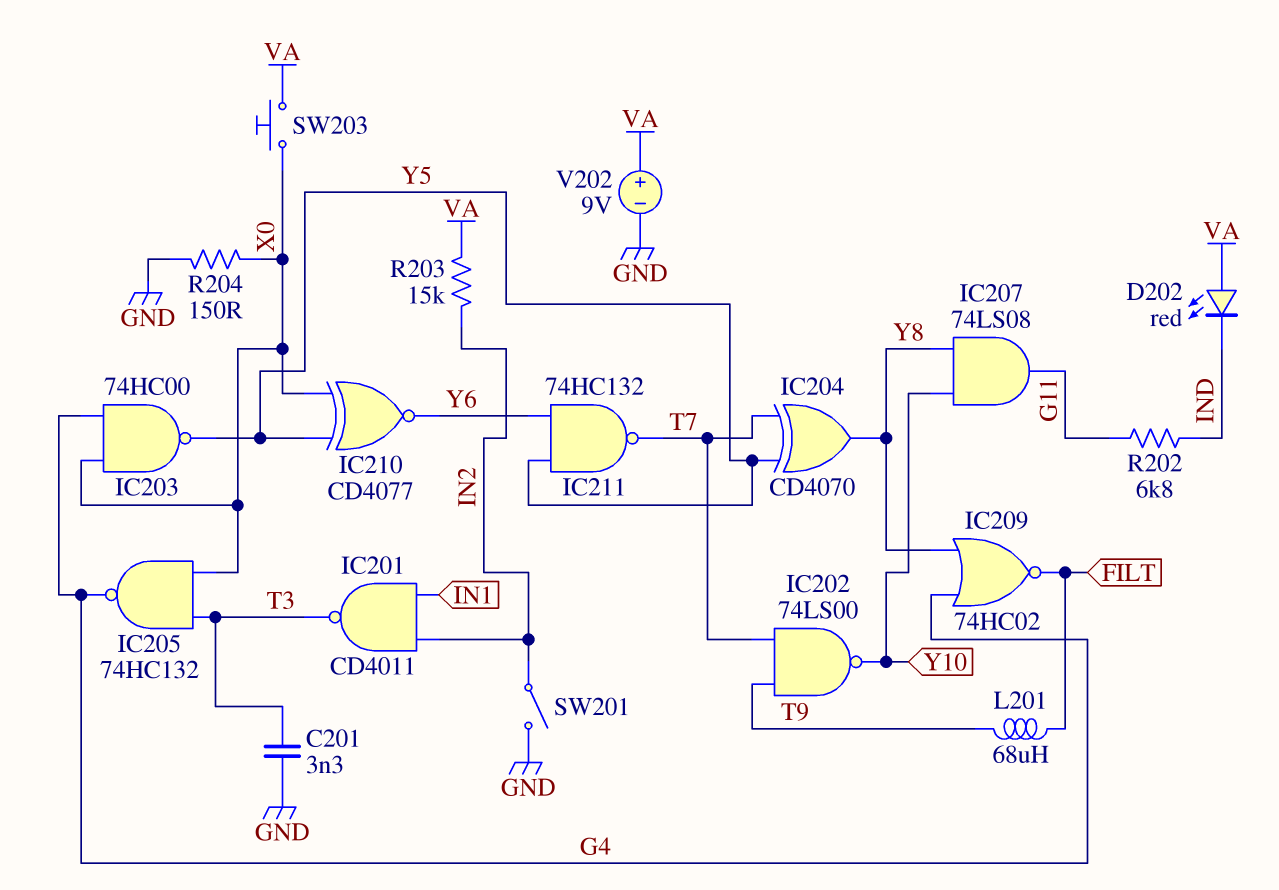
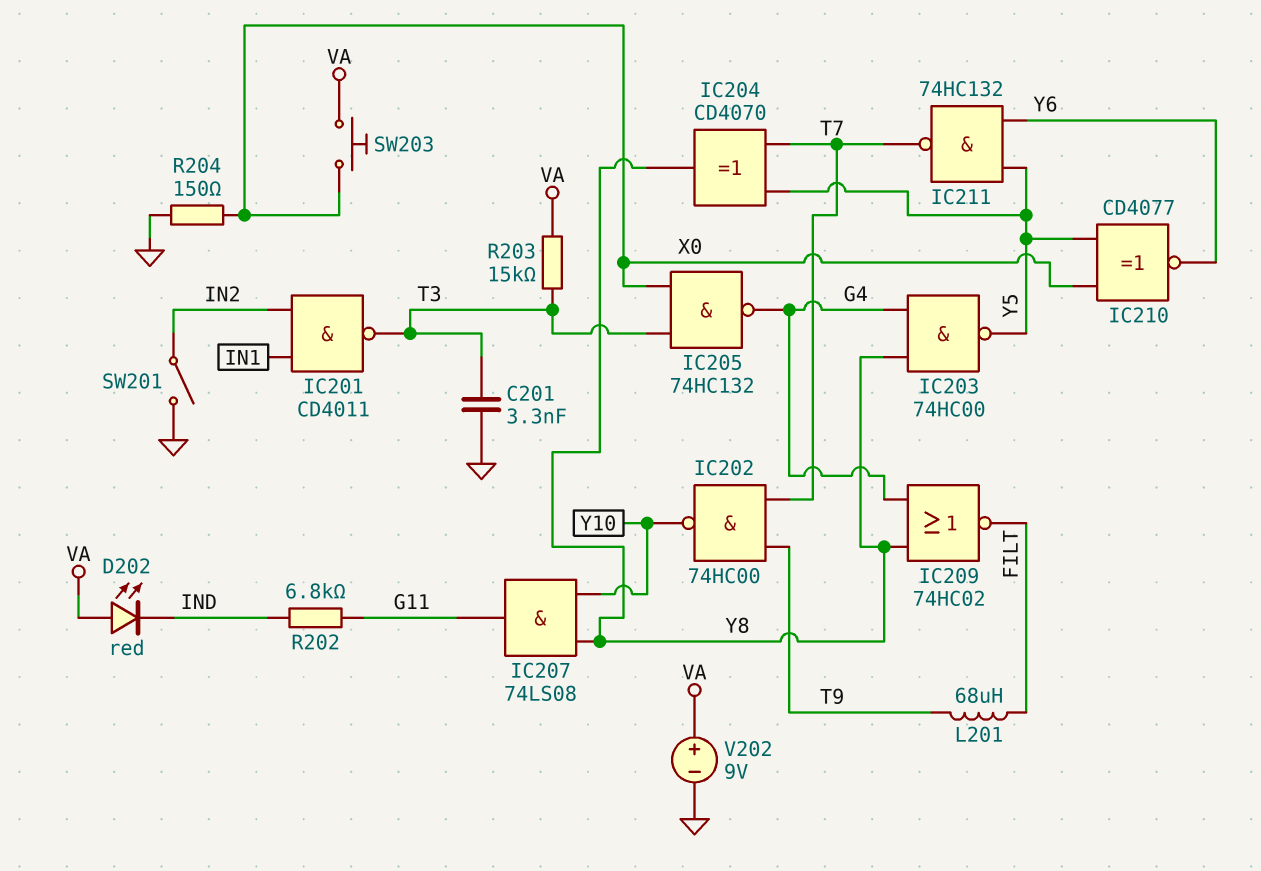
IC202: NAND 74LS00 (in T7, in T9, out Y10) -> NAND 74HC00 (in T7, in T9, out Y10)
IC203: NAND 74HC00 (in G4, in X0, out Y5) -> NAND 74HC00 (in G4, in Y8, out Y5)
R203: 15k (IN2, VA) -> 15k (T3, VA)

